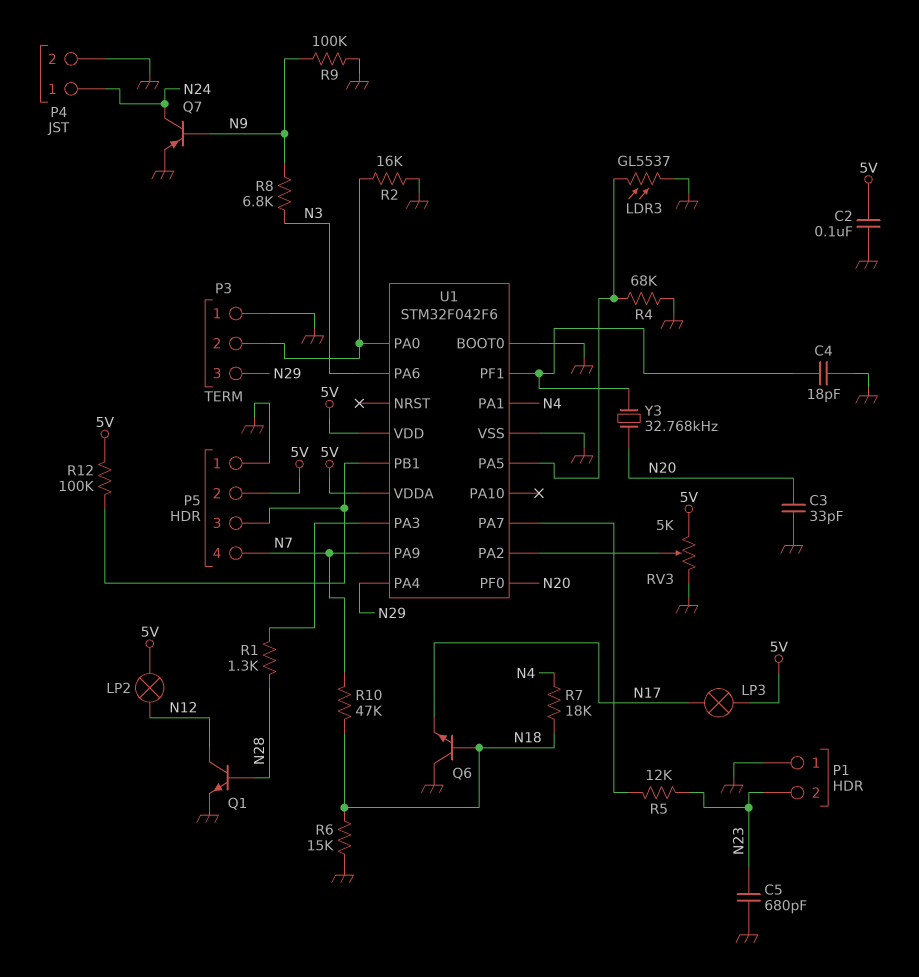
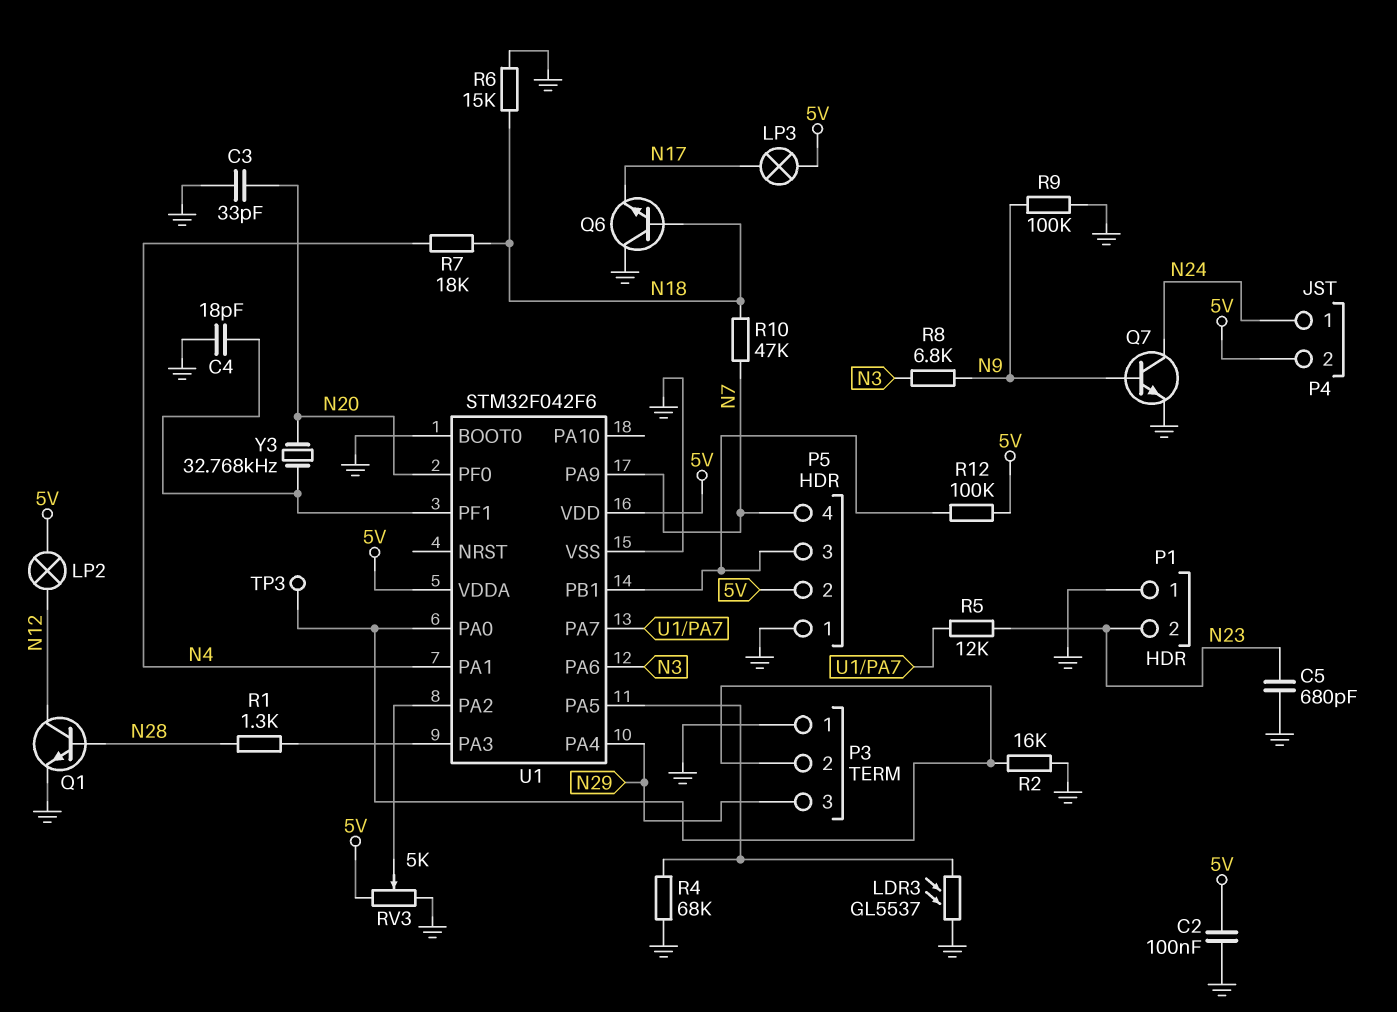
P4 pin 2: GND -> 5V
Q7: PNP (B N9, C N24, E GND) -> NPN (B N9, C N24, E GND)
TP3: none -> test point (P3/2)

